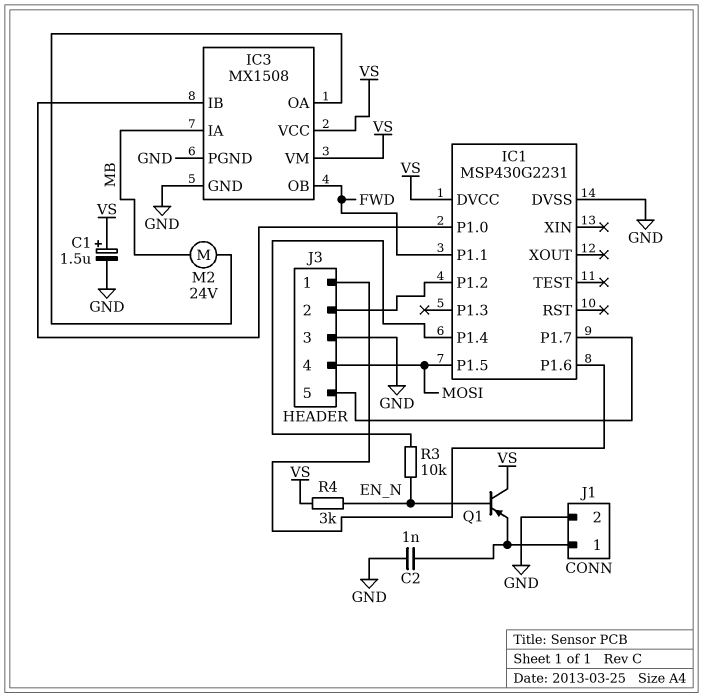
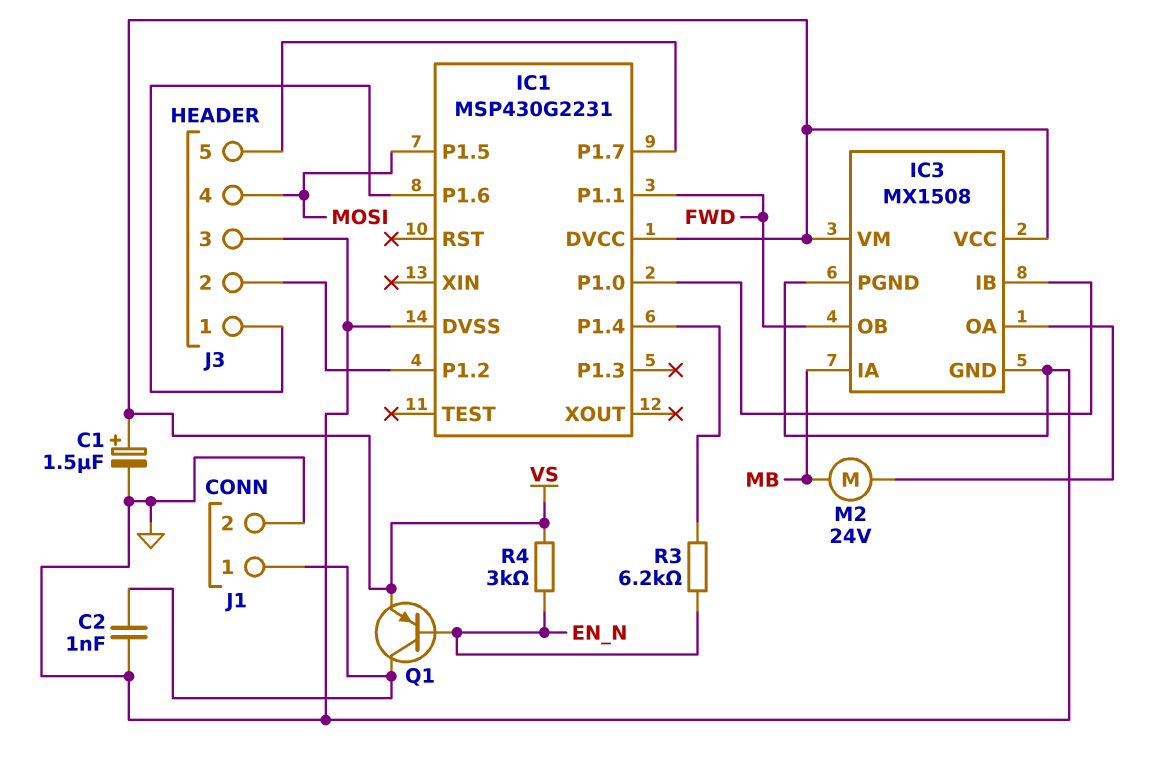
Q1: PNP (B EN_N, C VS, E J1/1) -> PNP (B EN_N, C J1/1, E VS)
R3: 10k (EN_N, IC1/P1.4) -> 6.2k (EN_N, IC1/P1.4)

